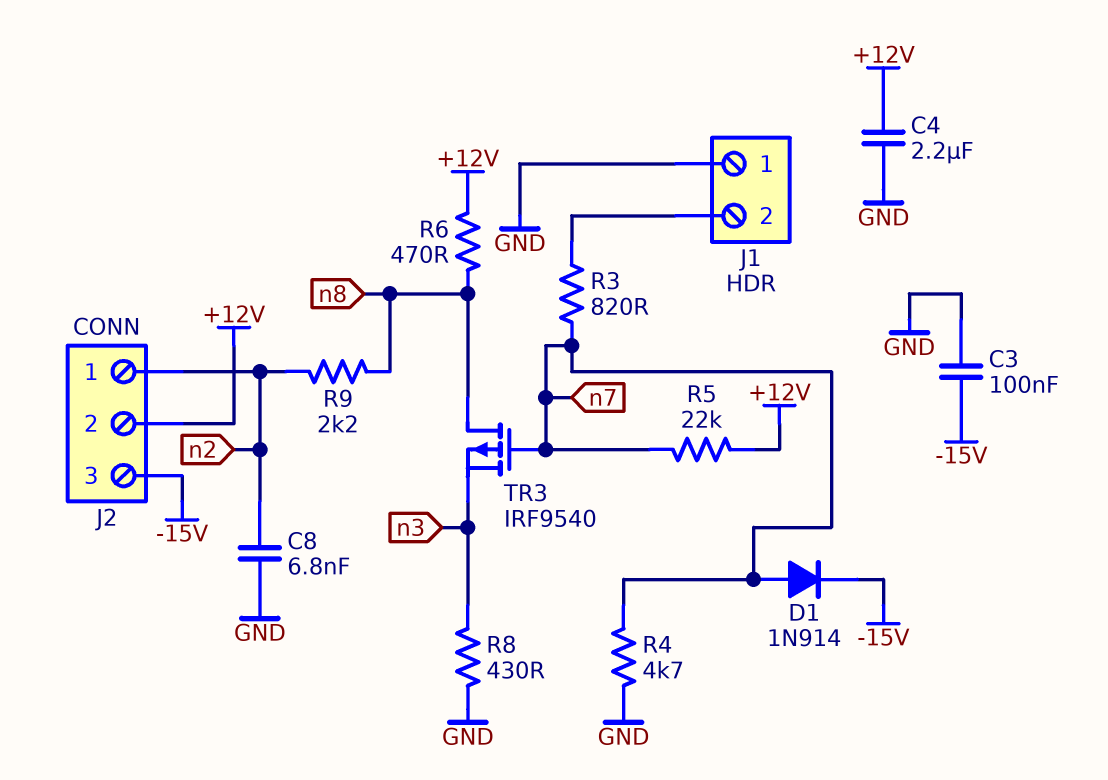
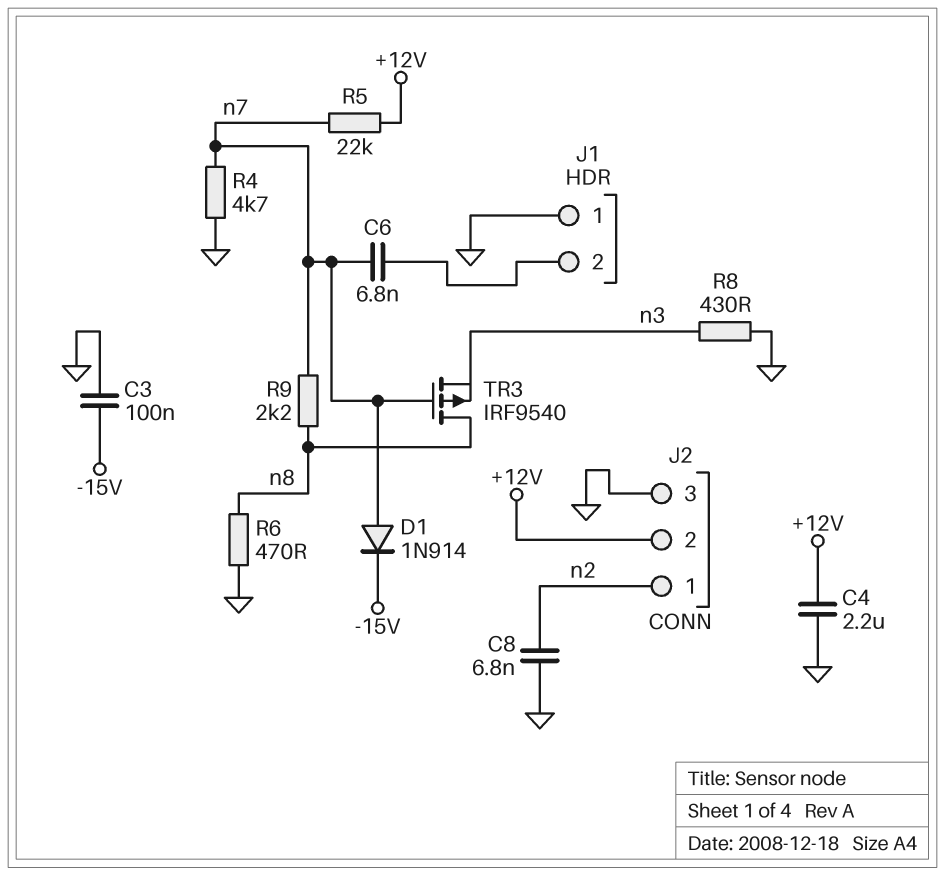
C6: none -> 6.8nF (J1/2, n7)
J2 pin 3: -15V -> GND
R3: 820 (J1/2, n7) -> none
R6: 470 (+12V, n8) -> 470 (GND, n8)
R9: 2.2k (n2, n8) -> 2.2k (n7, n8)

